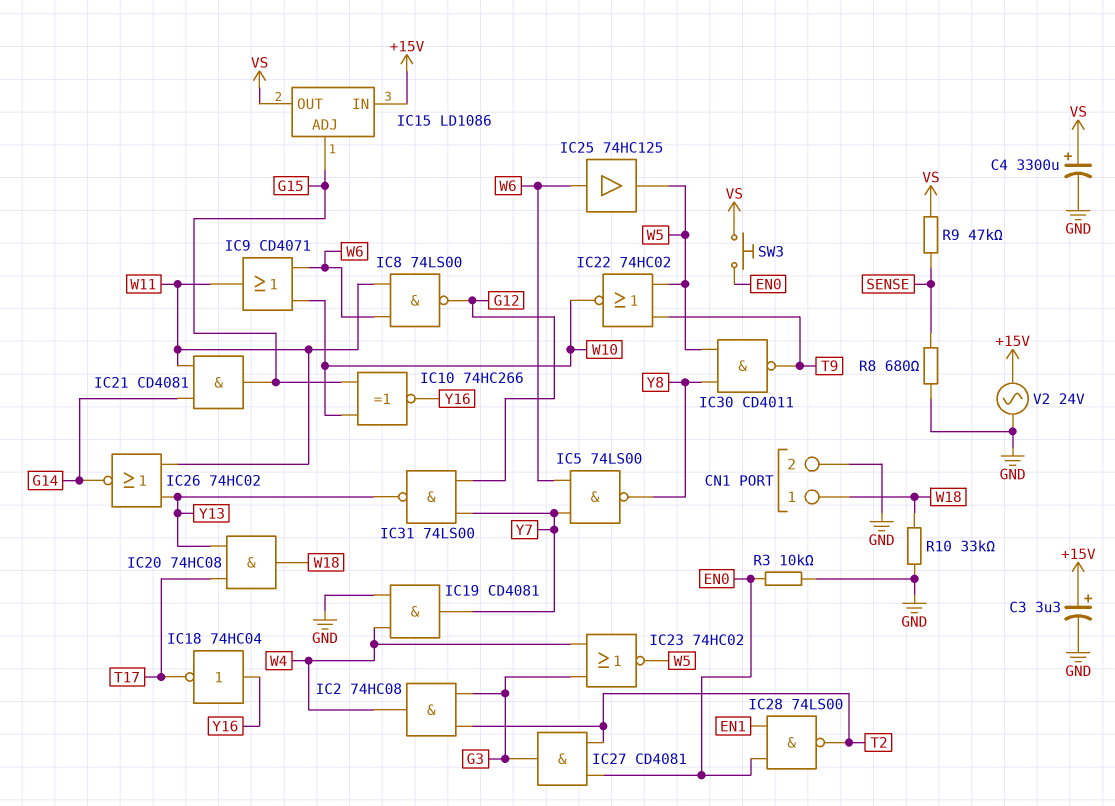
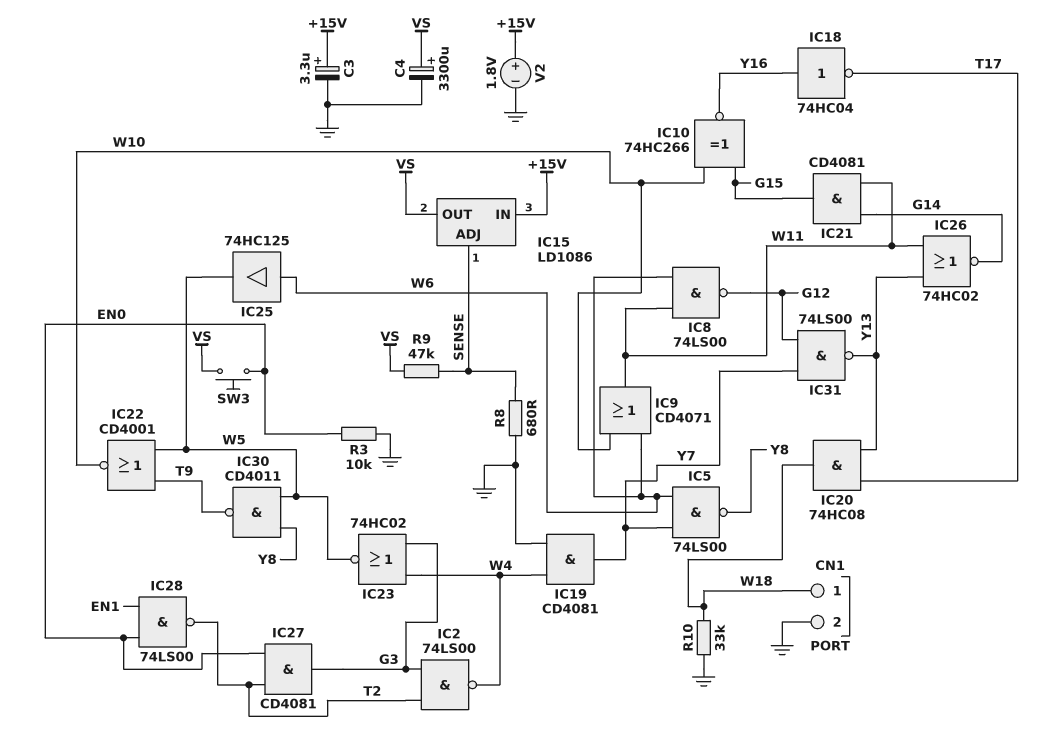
IC2: AND 74HC08 (in G3, in T2, out W4) -> NAND 74LS00 (in G3, in T2, out W4)
IC15 pin ADJ: G15 -> SENSE
IC22: NOR 74HC02 (in T9, in W5, out W10) -> NOR CD4001 (in T9, in W5, out W10)
V2: AC 24V (+15V, GND) -> 1.8V (plus +15V, minus GND)

